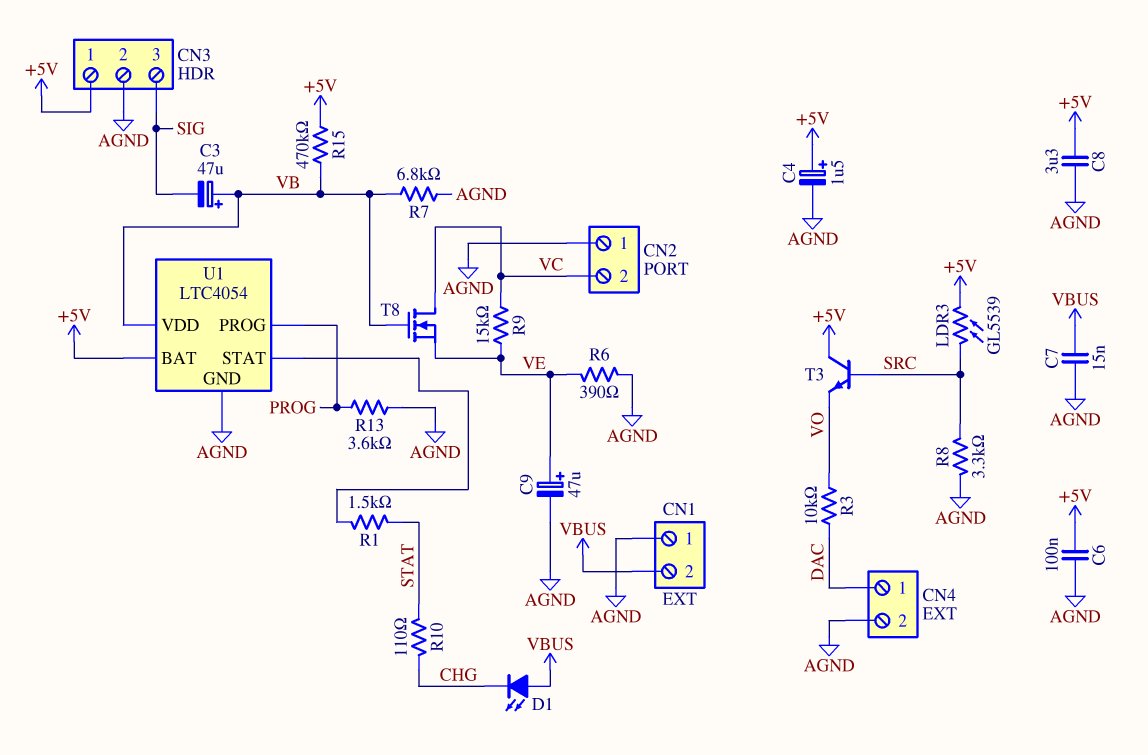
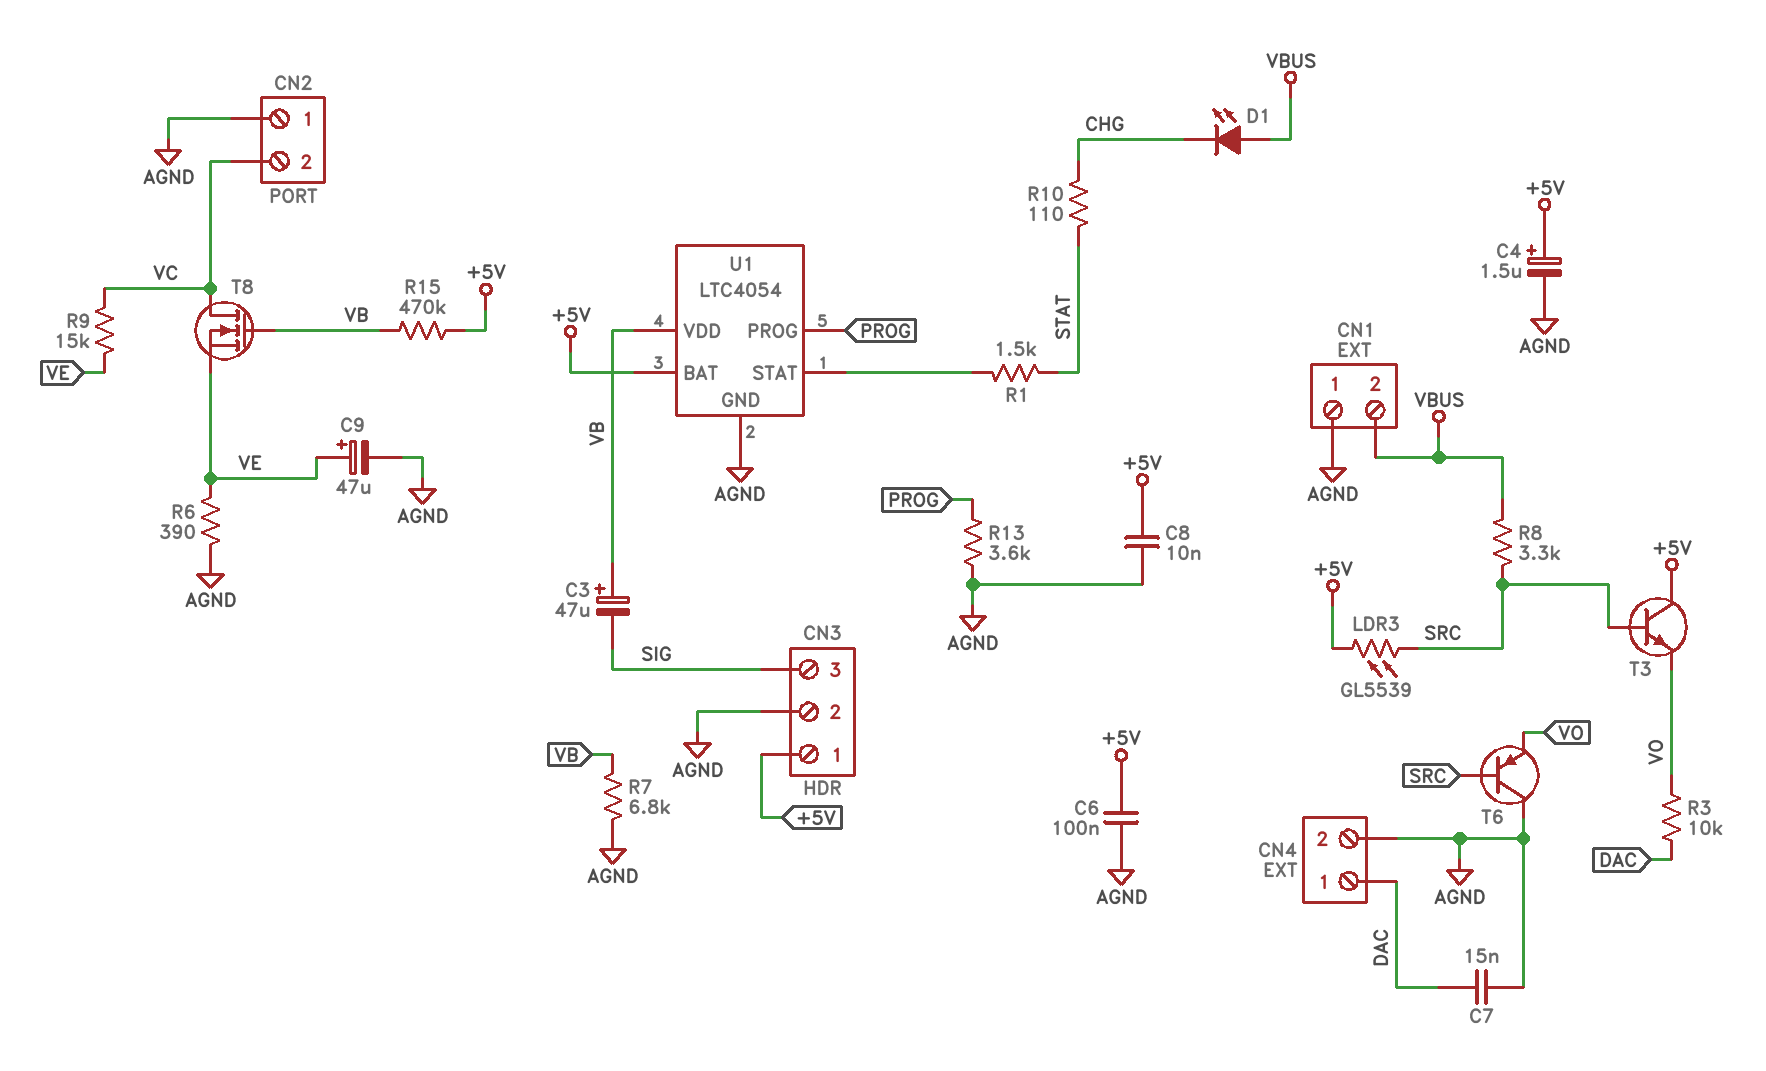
C7: 15nF (AGND, VBUS) -> 15nF (AGND, DAC)
C8: 3.3uF (+5V, AGND) -> 10nF (+5V, AGND)
R8: 3.3k (AGND, SRC) -> 3.3k (SRC, VBUS)
T6: none -> PNP (B SRC, C AGND, E VO)

